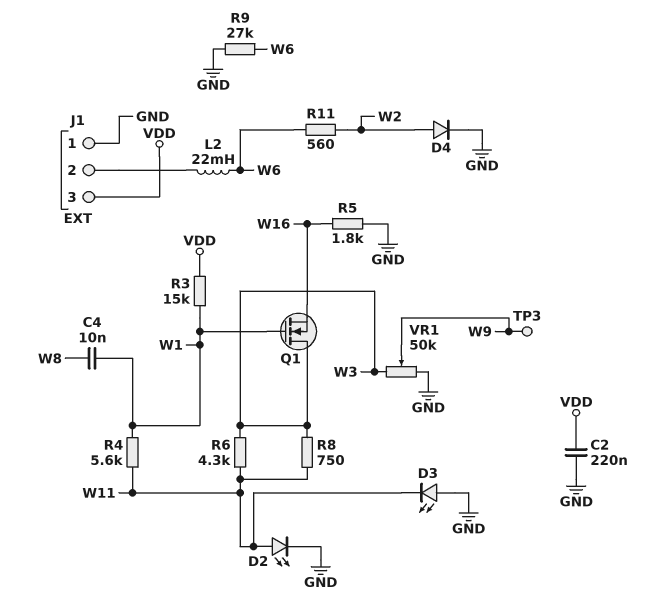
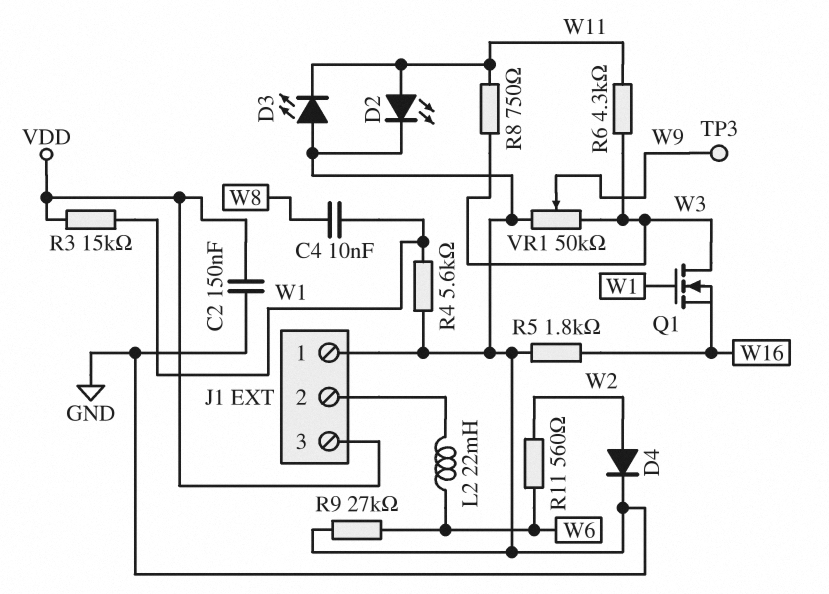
C2: 220nF (GND, VDD) -> 150nF (GND, VDD)
R4: 5.6k (W1, W11) -> 5.6k (GND, W1)

